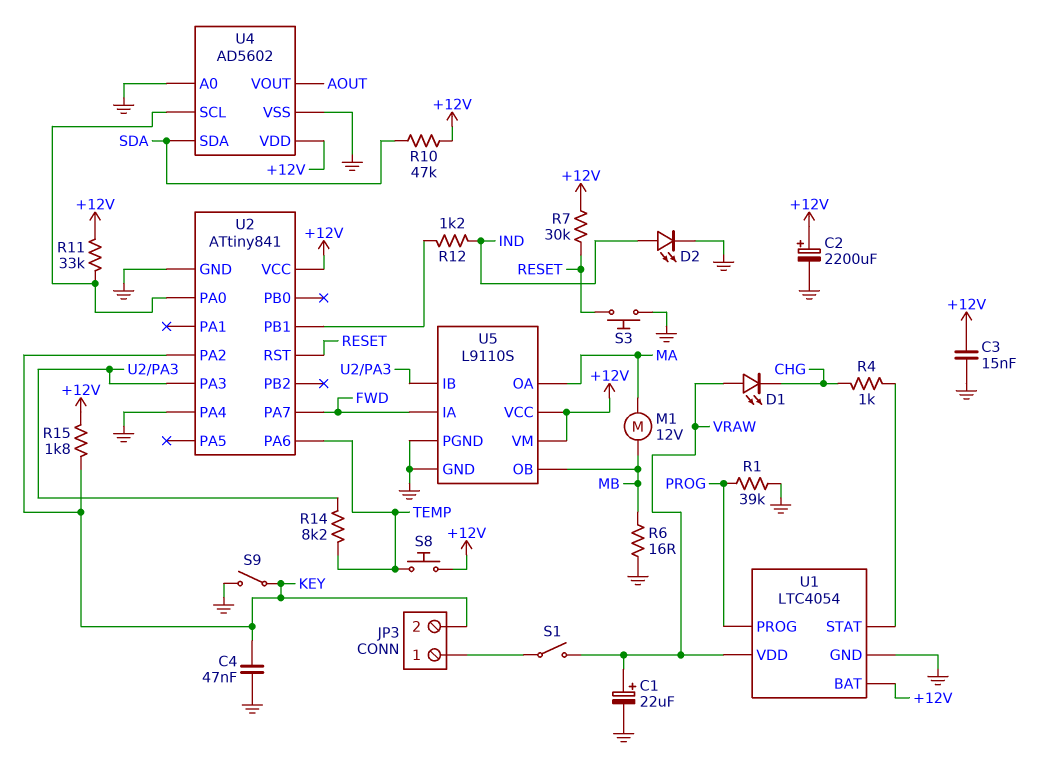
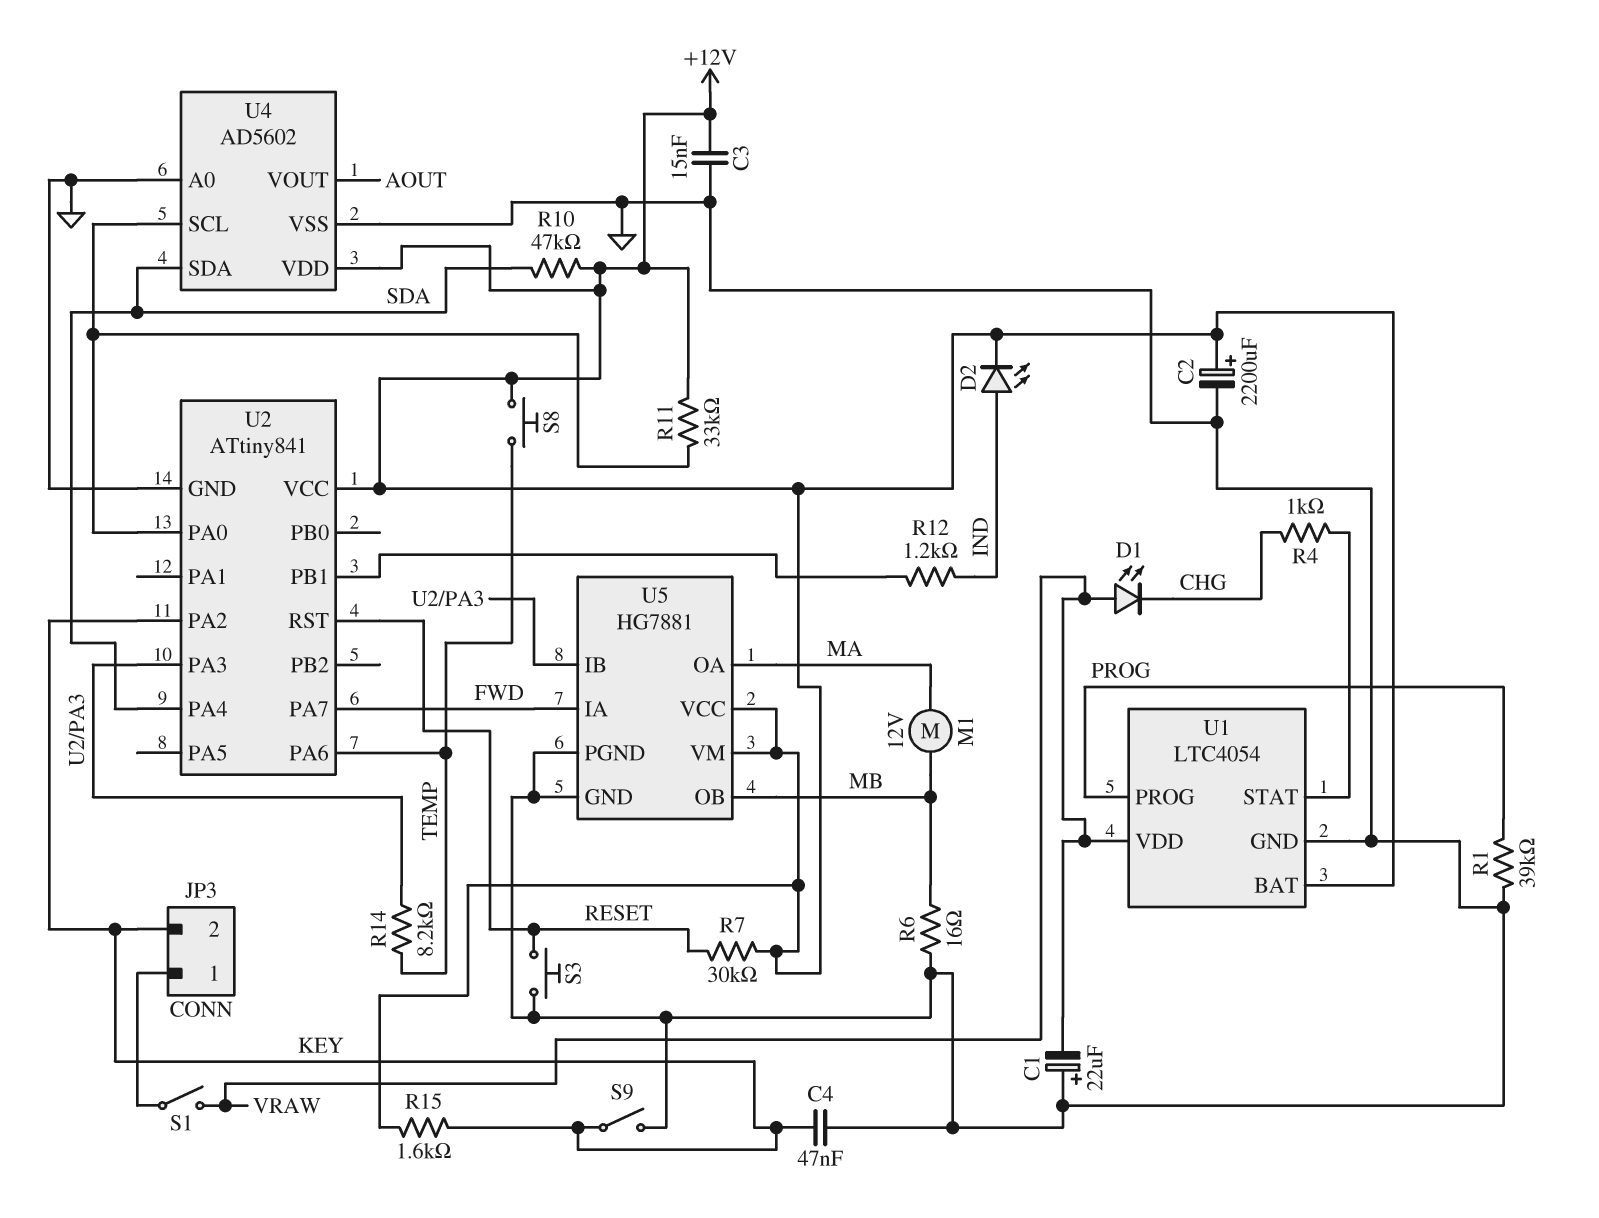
C1: 22uF (plus VRAW, minus GND) -> 22uF (plus GND, minus VRAW)
D2: LED (A IND, K GND) -> LED (A IND, K +12V)
R15: 1.8k (+12V, KEY) -> 1.6k (+12V, KEY)
U2 pin PA4: GND -> SDA
U5: L9110S -> HG7881

